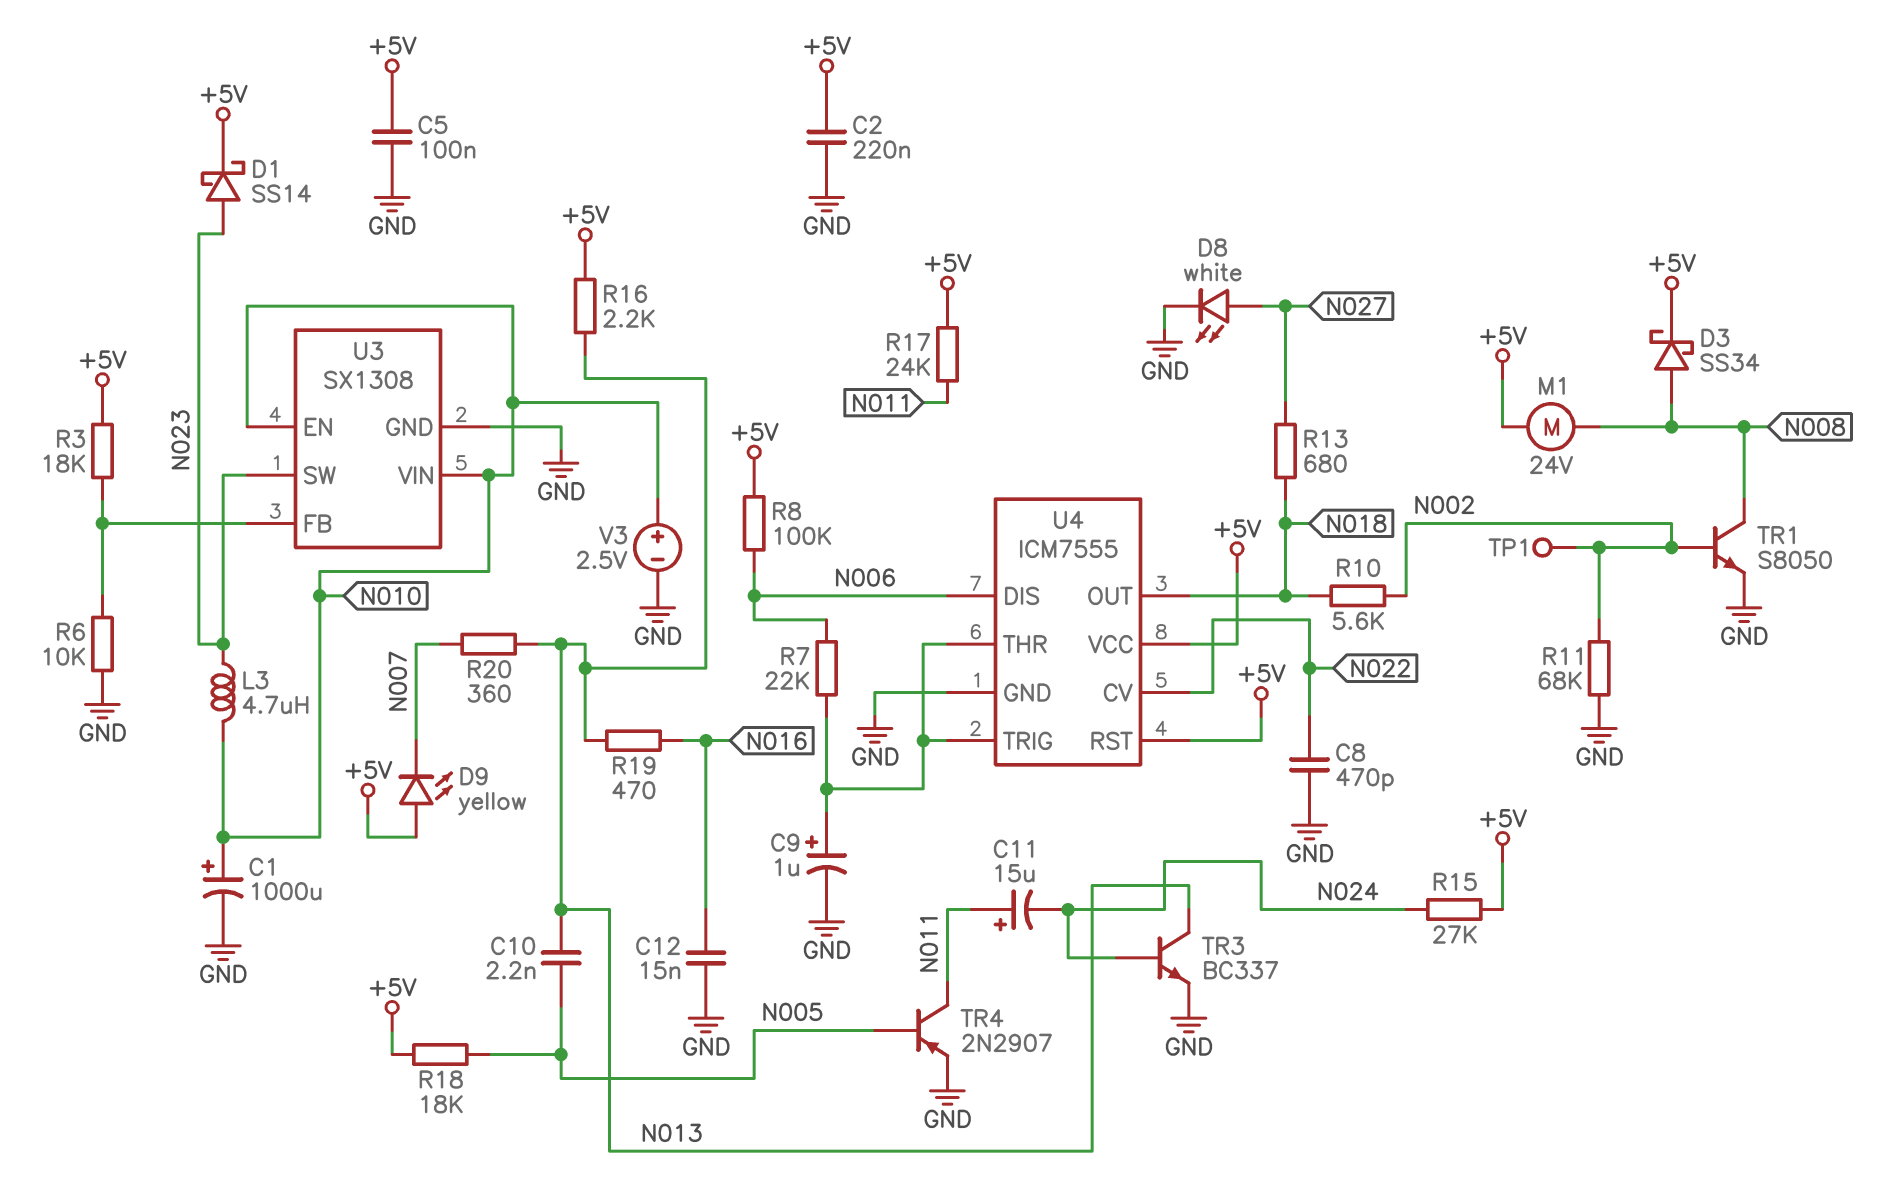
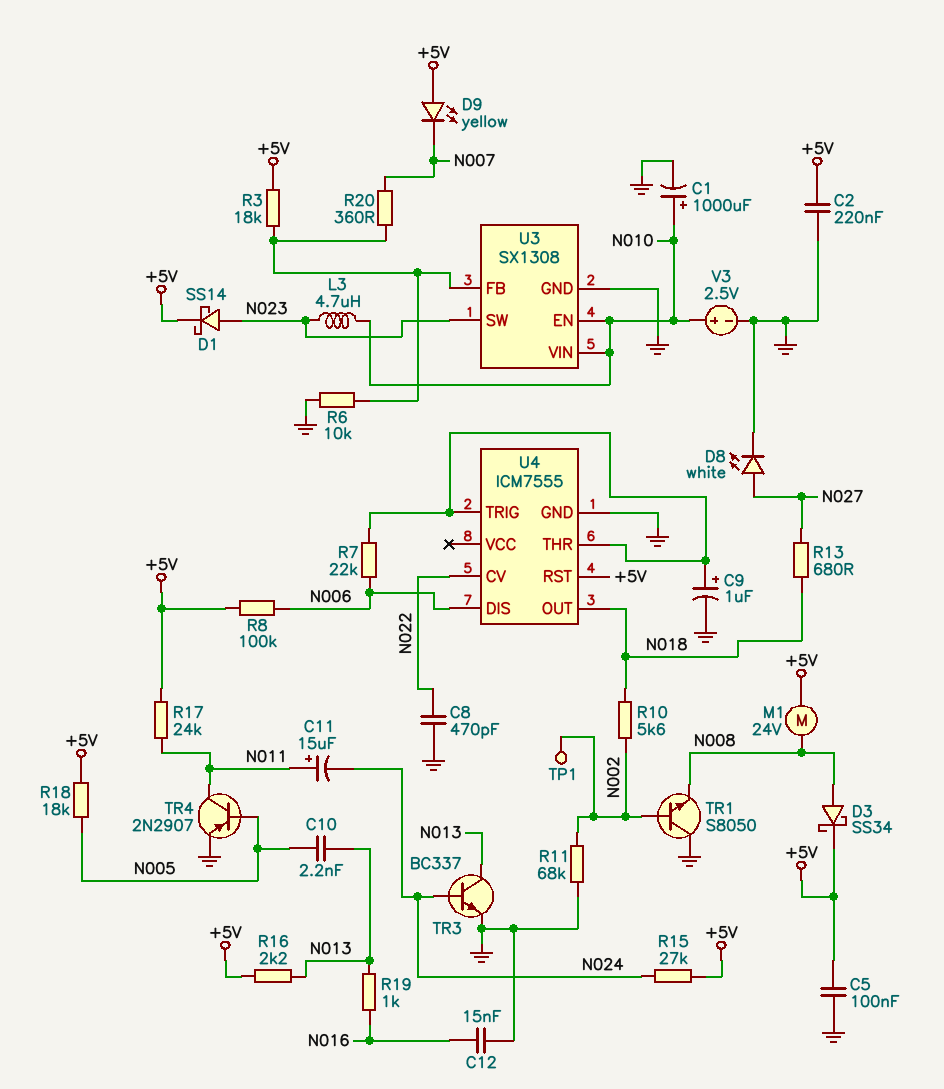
R19: 470 (N013, N016) -> 1k (N013, N016)
R20: 360 (N007, N013) -> 360 (N007, U3/FB)
TR1: NPN S8050 (B N002, C N008, E GND) -> NPN S8050 (B N002, C GND, E N008)
U4 pin VCC: +5V -> none

